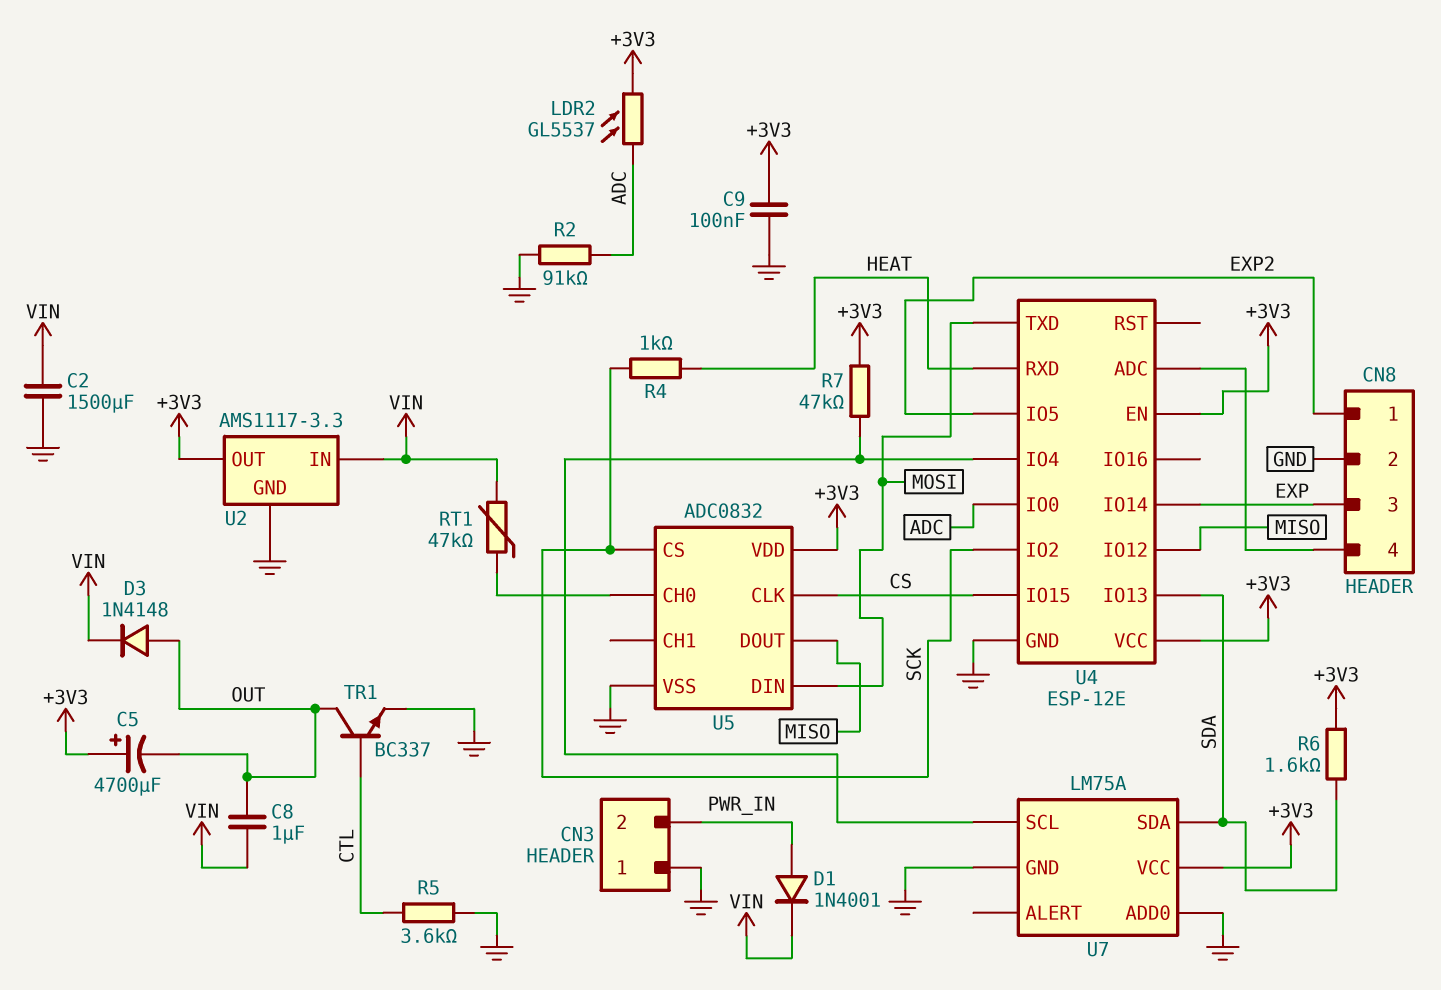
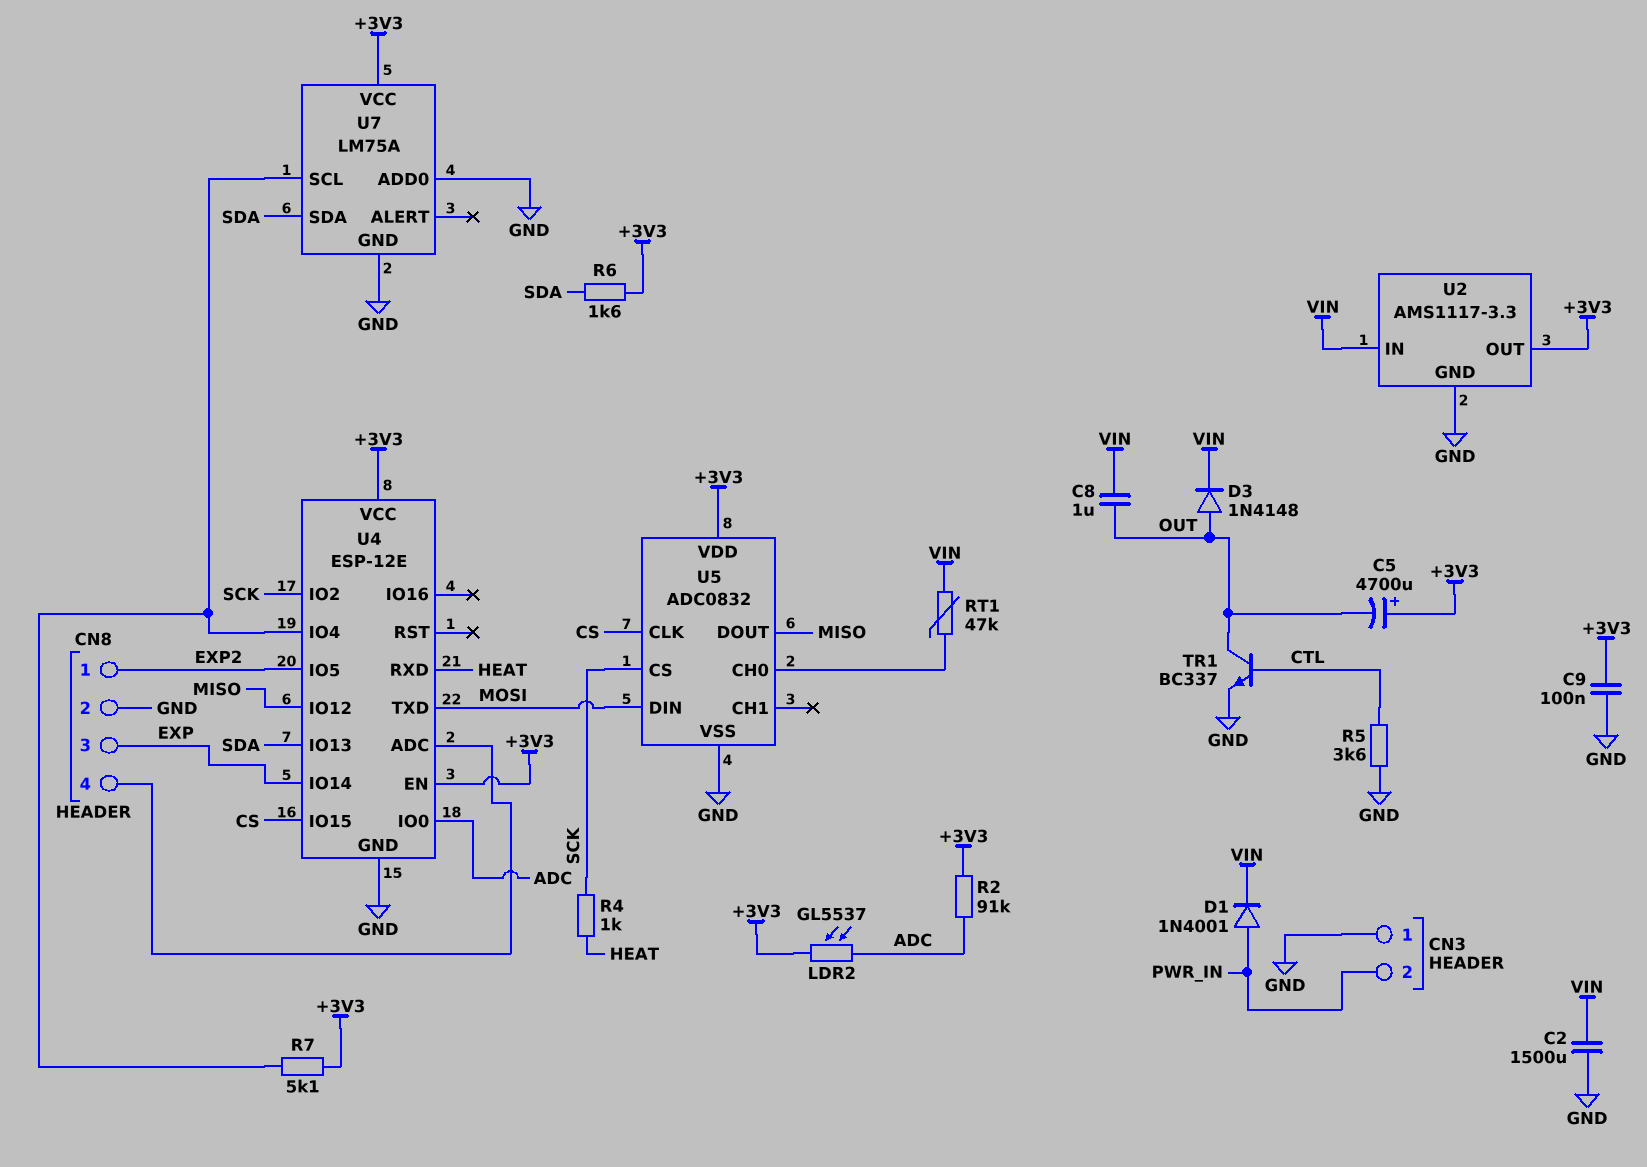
R2: 91k (ADC, GND) -> 91k (+3V3, ADC)
R7: 47k (+3V3, U4/IO4) -> 5.1k (+3V3, U4/IO4)

